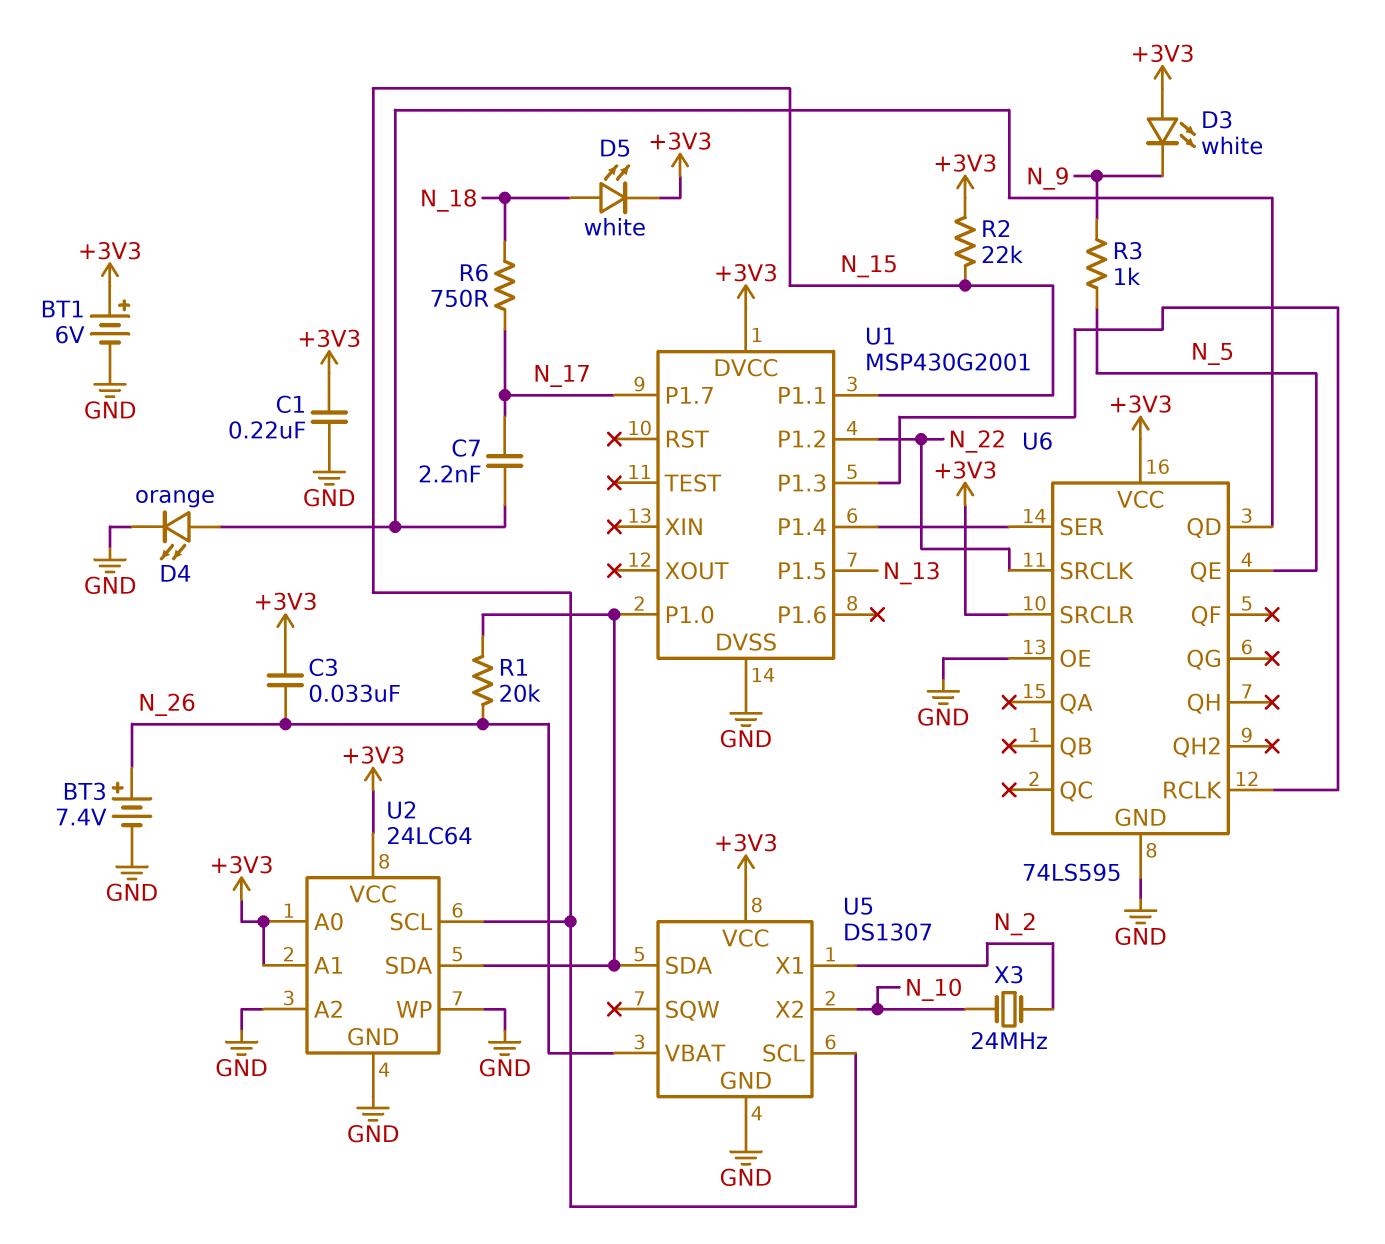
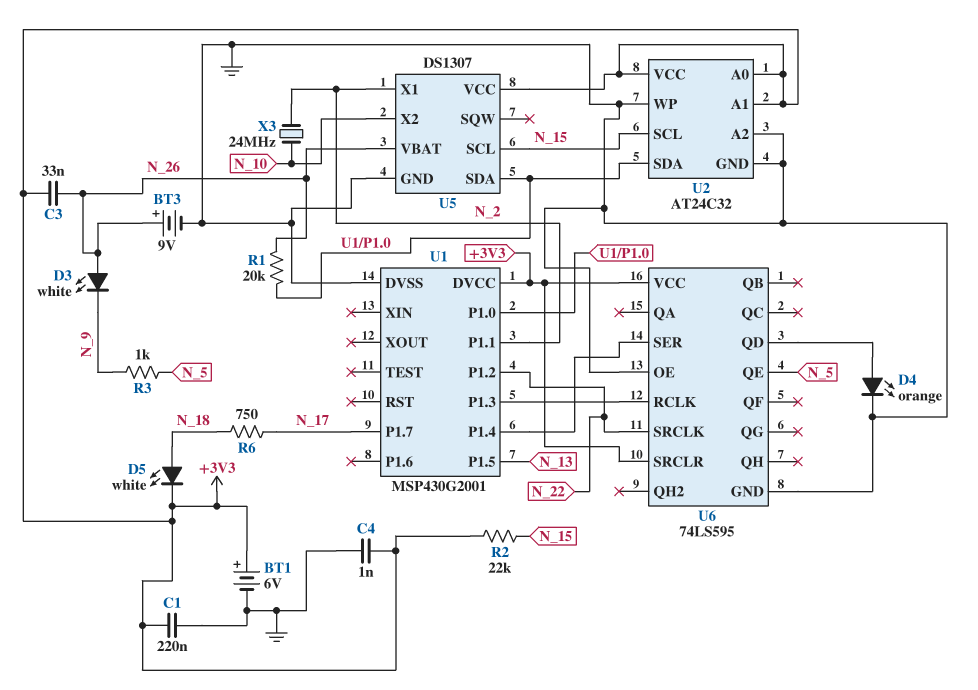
BT3: 7.4V (plus N_26, minus GND) -> 9V (plus N_26, minus GND)
C4: none -> 1nF (+3V3, GND)
C7: 2.2nF (N_17, U6/QD) -> none
D3: LED white (A +3V3, K N_9) -> LED white (A N_26, K N_9)
U1 pin P1.1: N_15 -> N_2
U2: 24LC64 -> AT24C32

